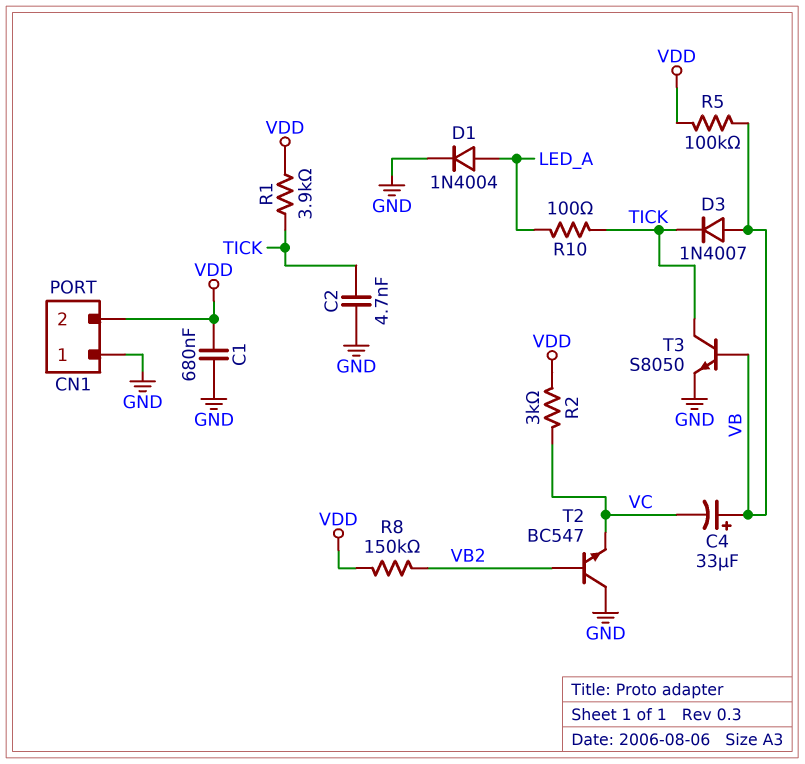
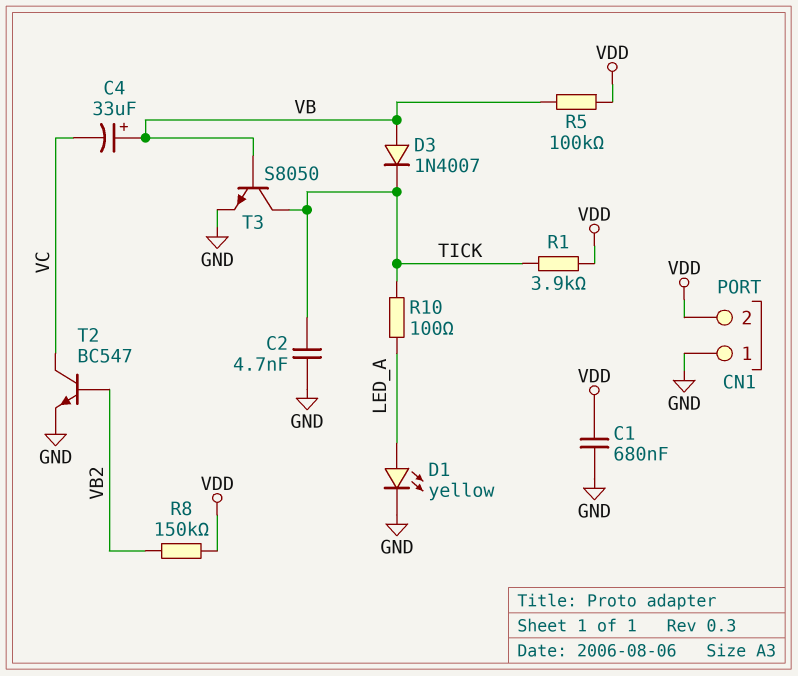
D1: diode 1N4004 (A LED_A, K GND) -> LED yellow (A LED_A, K GND)
R2: 3k (VC, VDD) -> none
T2: NPN BC547 (B VB2, C GND, E VC) -> NPN BC547 (B VB2, C VC, E GND)

